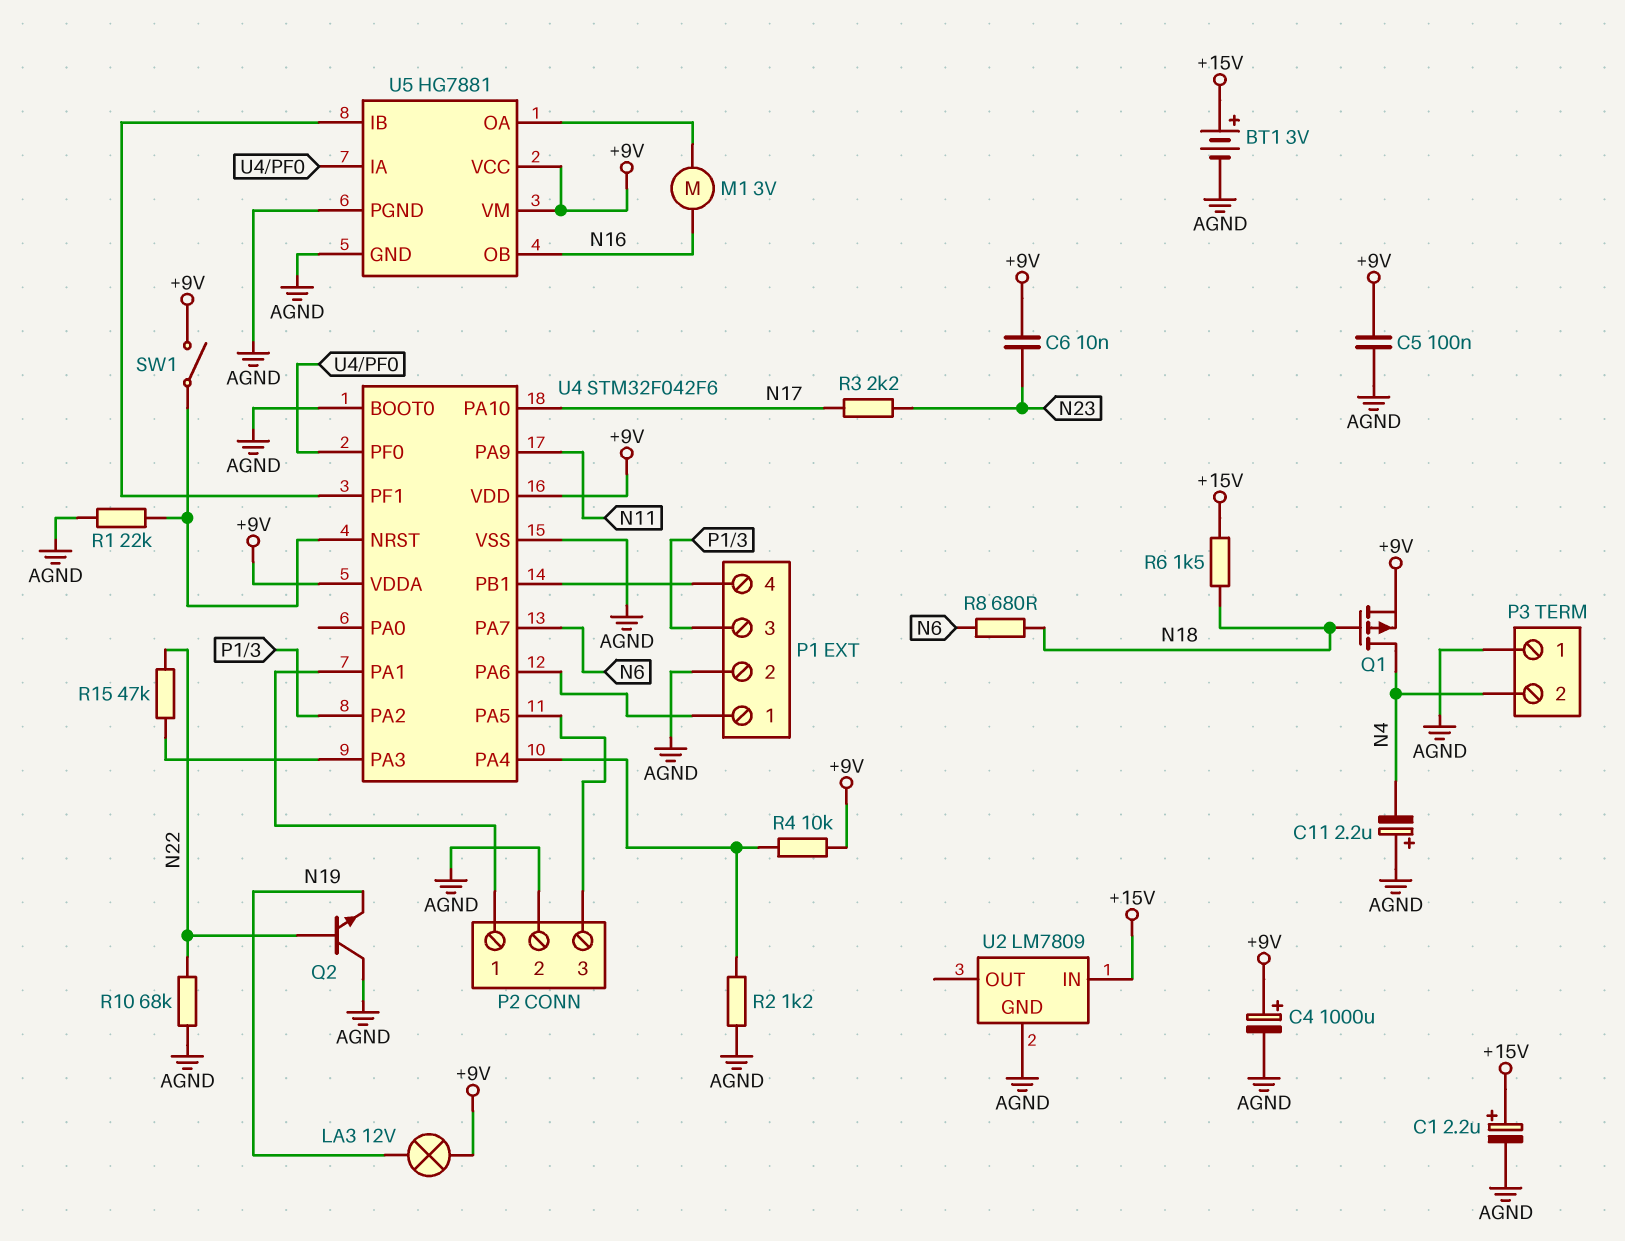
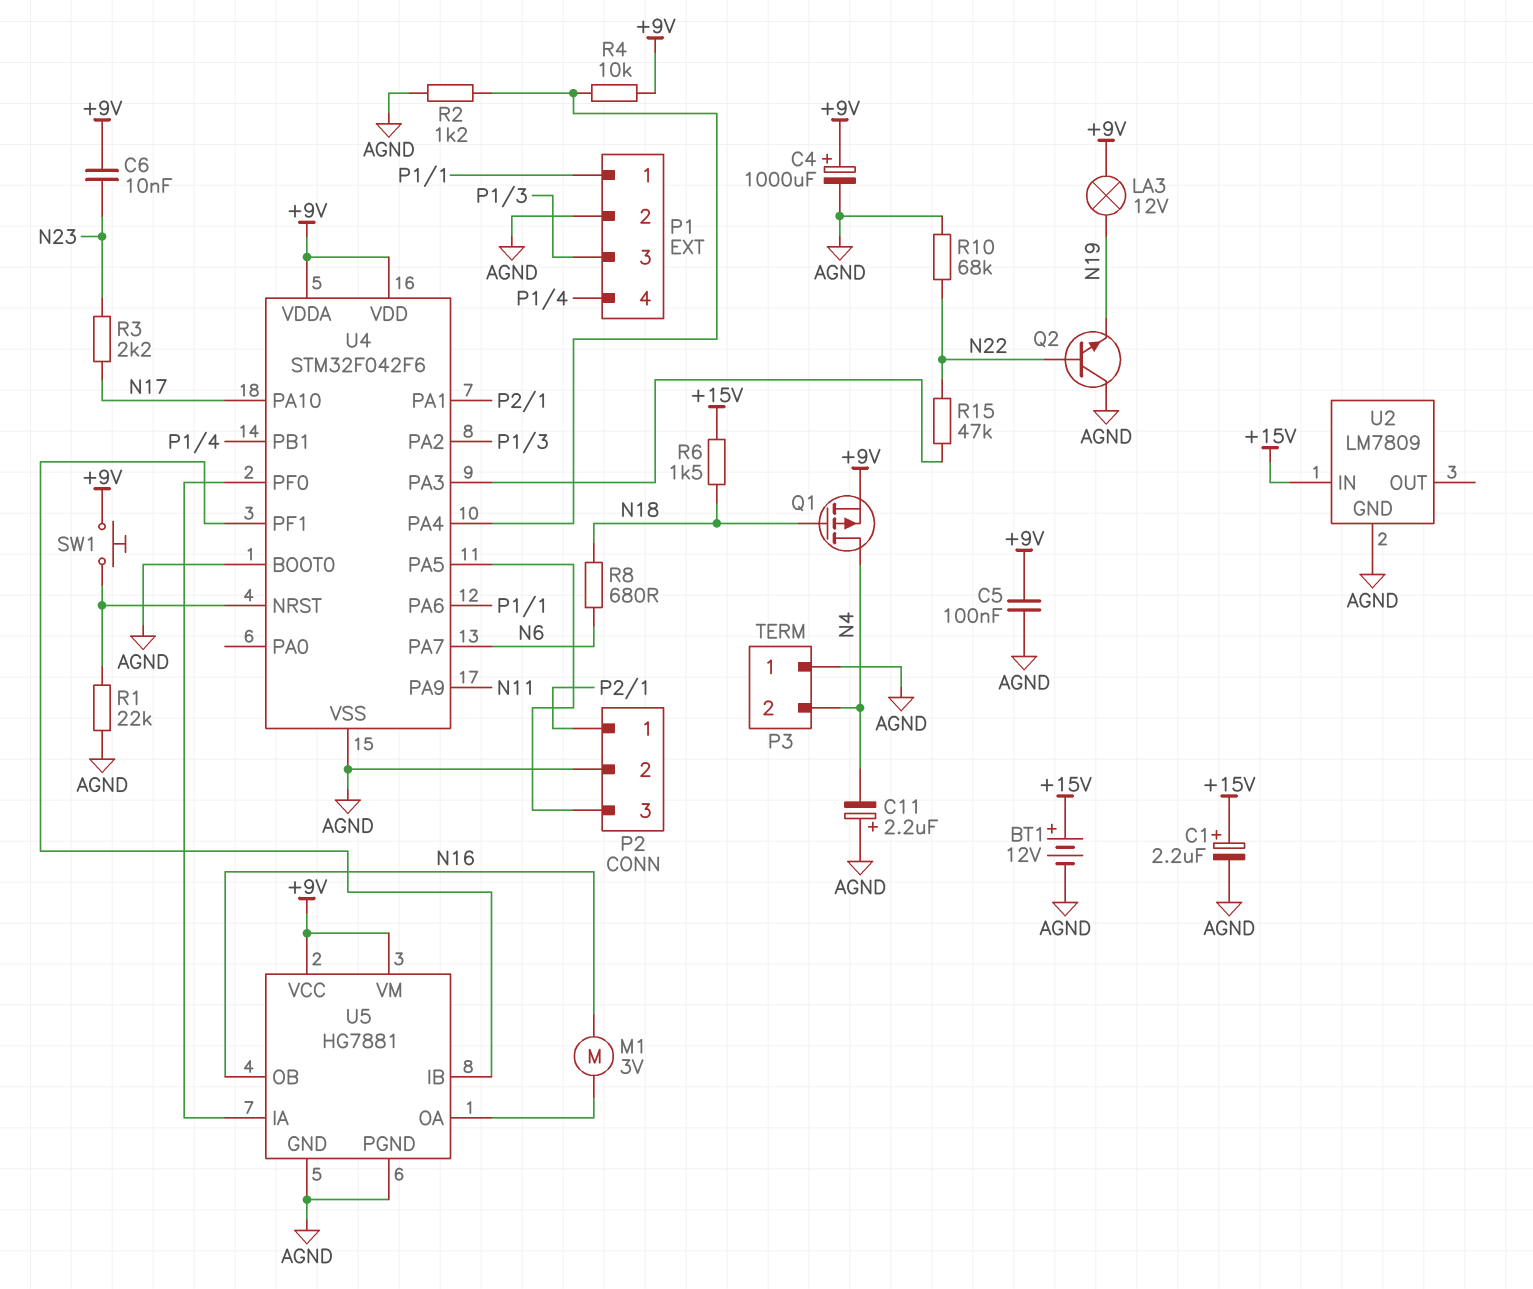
BT1: 3V (plus +15V, minus AGND) -> 12V (plus +15V, minus AGND)
SW1: switch (+9V, U4/NRST) -> button (+9V, U4/NRST)

